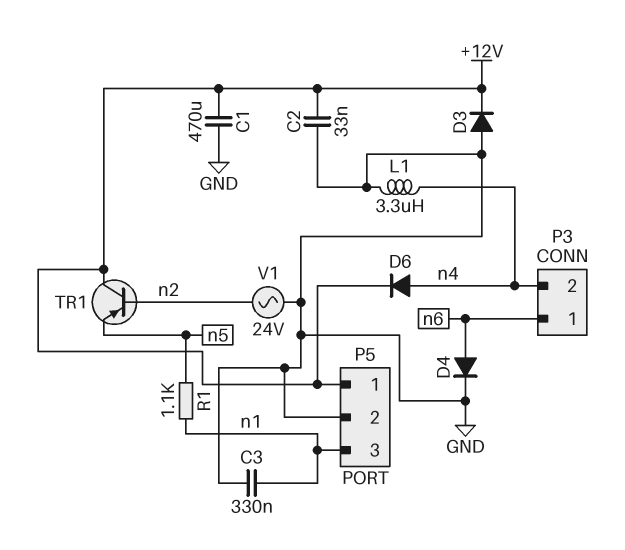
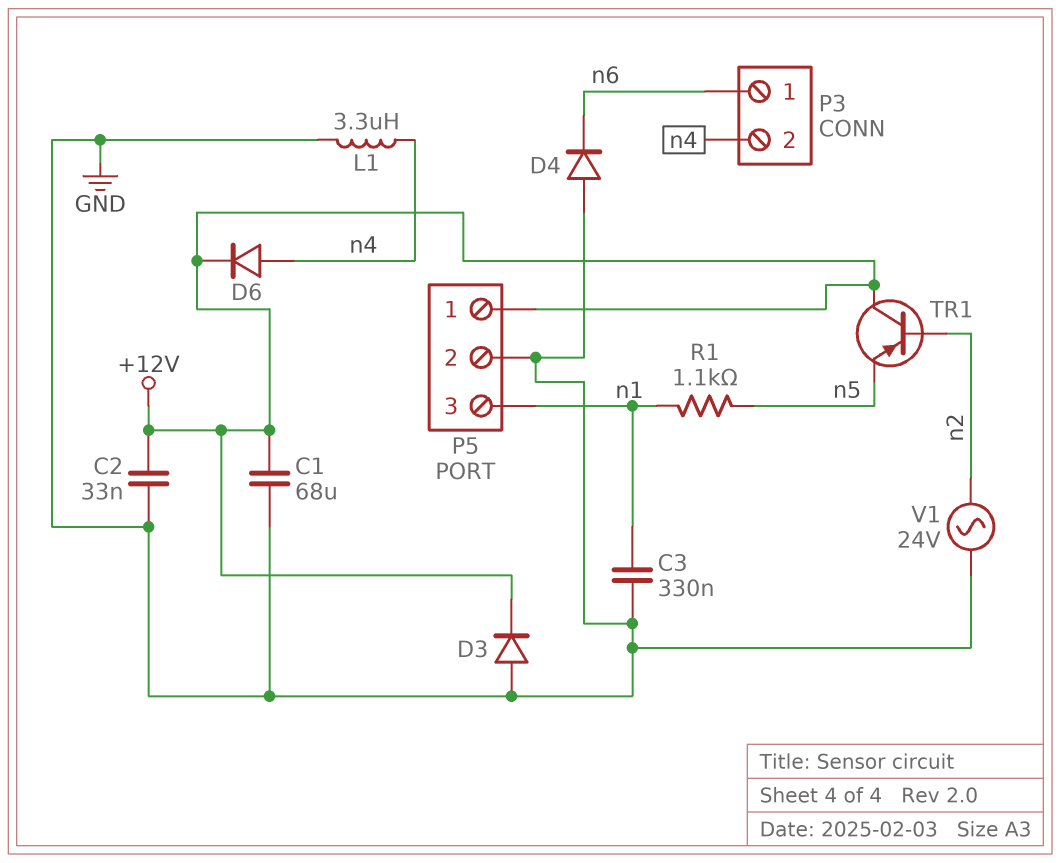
C1: 470uF (+12V, GND) -> 68uF (+12V, GND)
D4: diode (A n6, K GND) -> diode (A GND, K n6)

